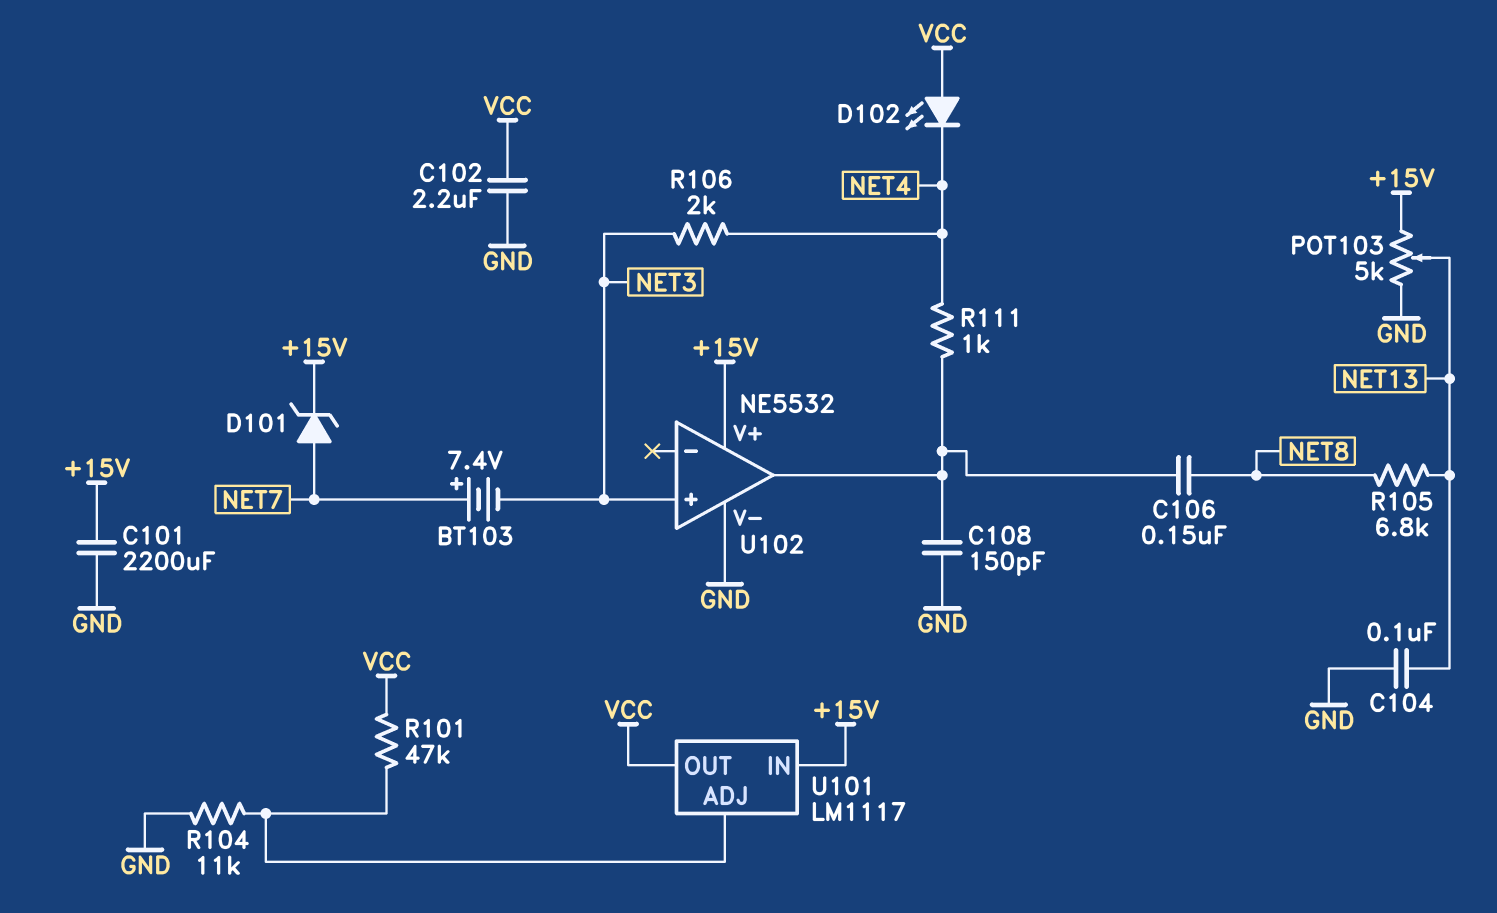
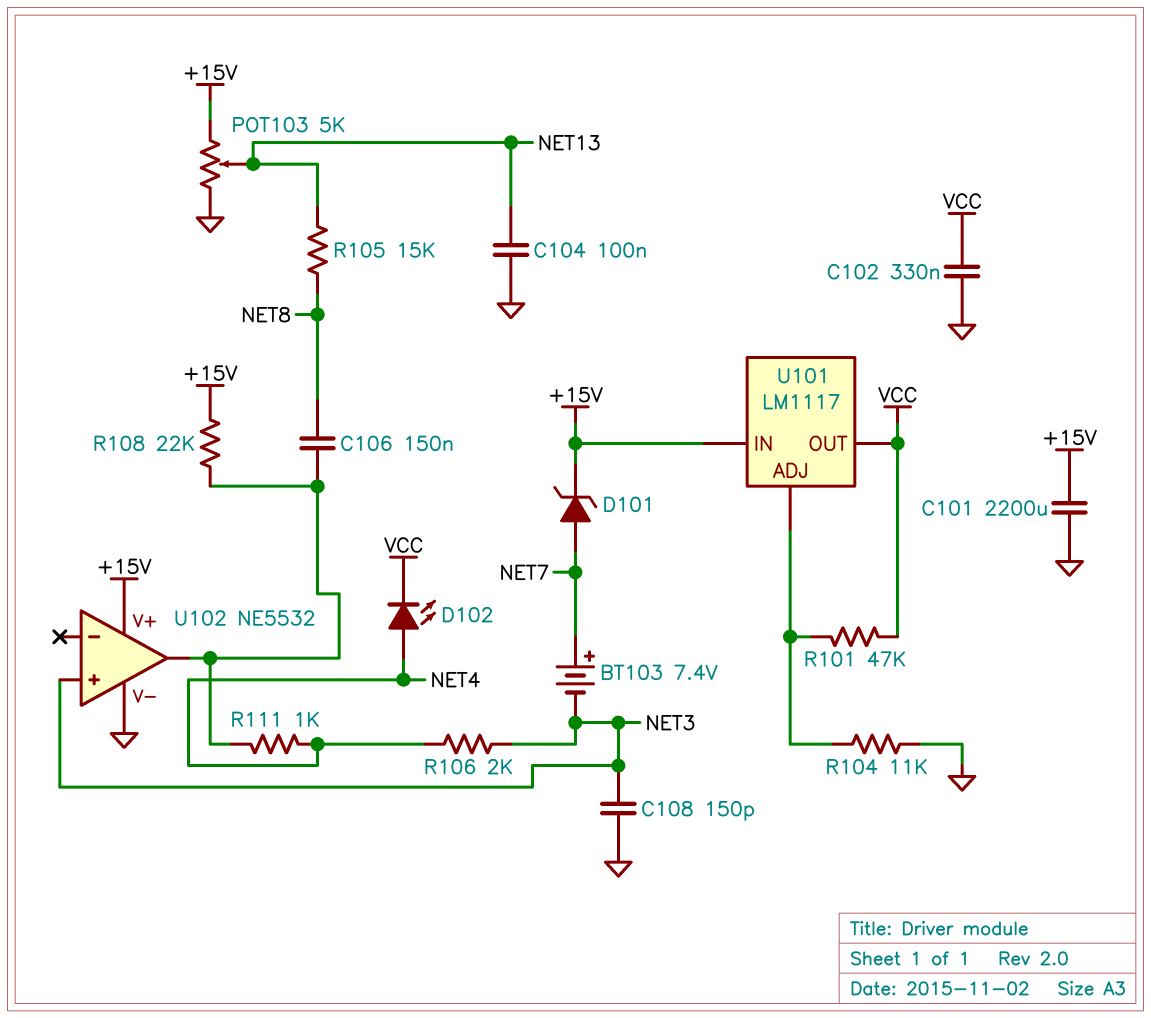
C102: 2.2uF (GND, VCC) -> 330nF (GND, VCC)
C108: 150pF (GND, U102/out) -> 150pF (GND, NET3)
D102: LED (A VCC, K NET4) -> LED (A NET4, K VCC)
R105: 6.8k (NET8, NET13) -> 15k (NET8, NET13)
R108: none -> 22k (+15V, U102/out)

